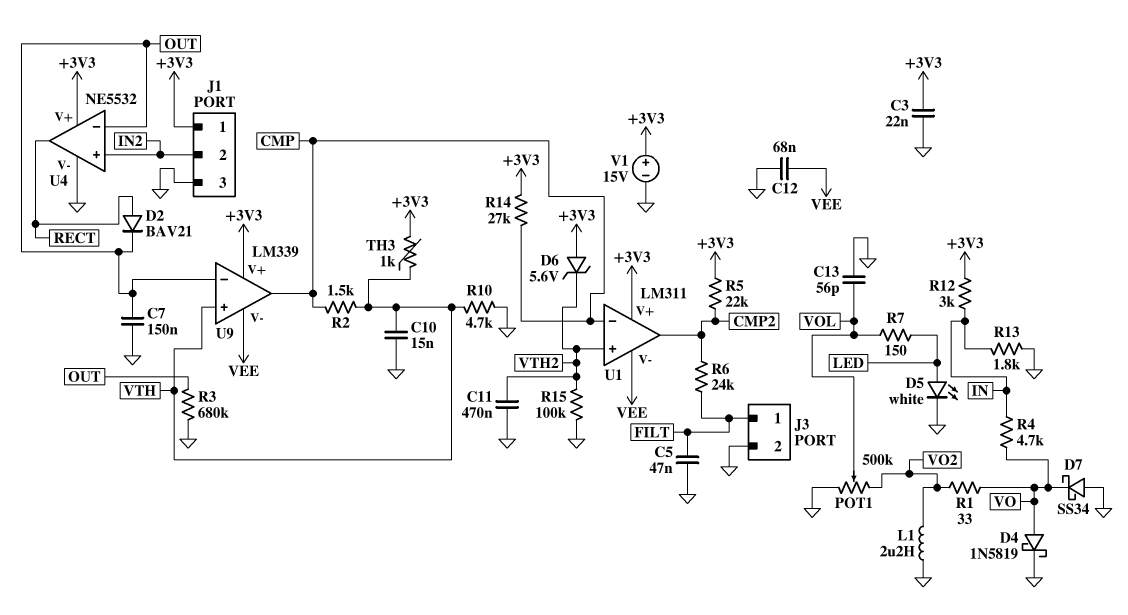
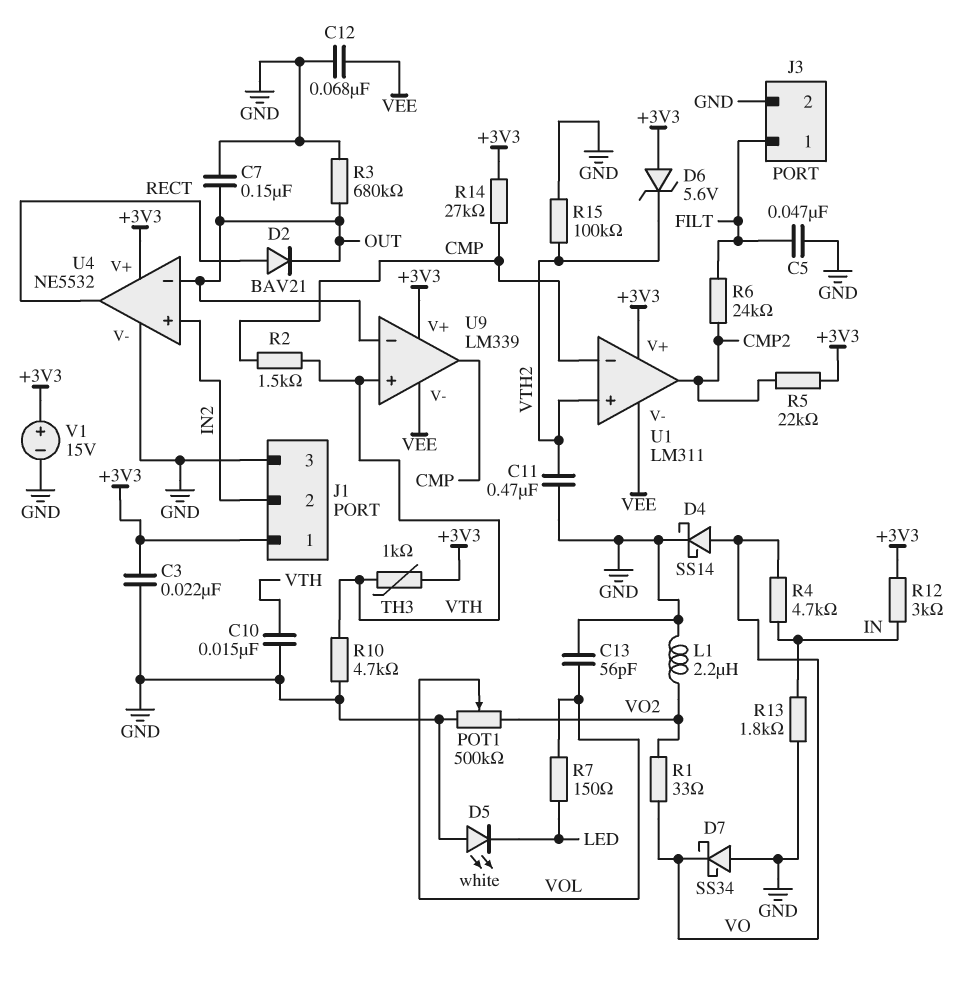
D4: schottky 1N5819 (A VO, K GND) -> schottky SS14 (A VO, K GND)
D5: LED white (A LED, K GND) -> LED white (A GND, K LED)

